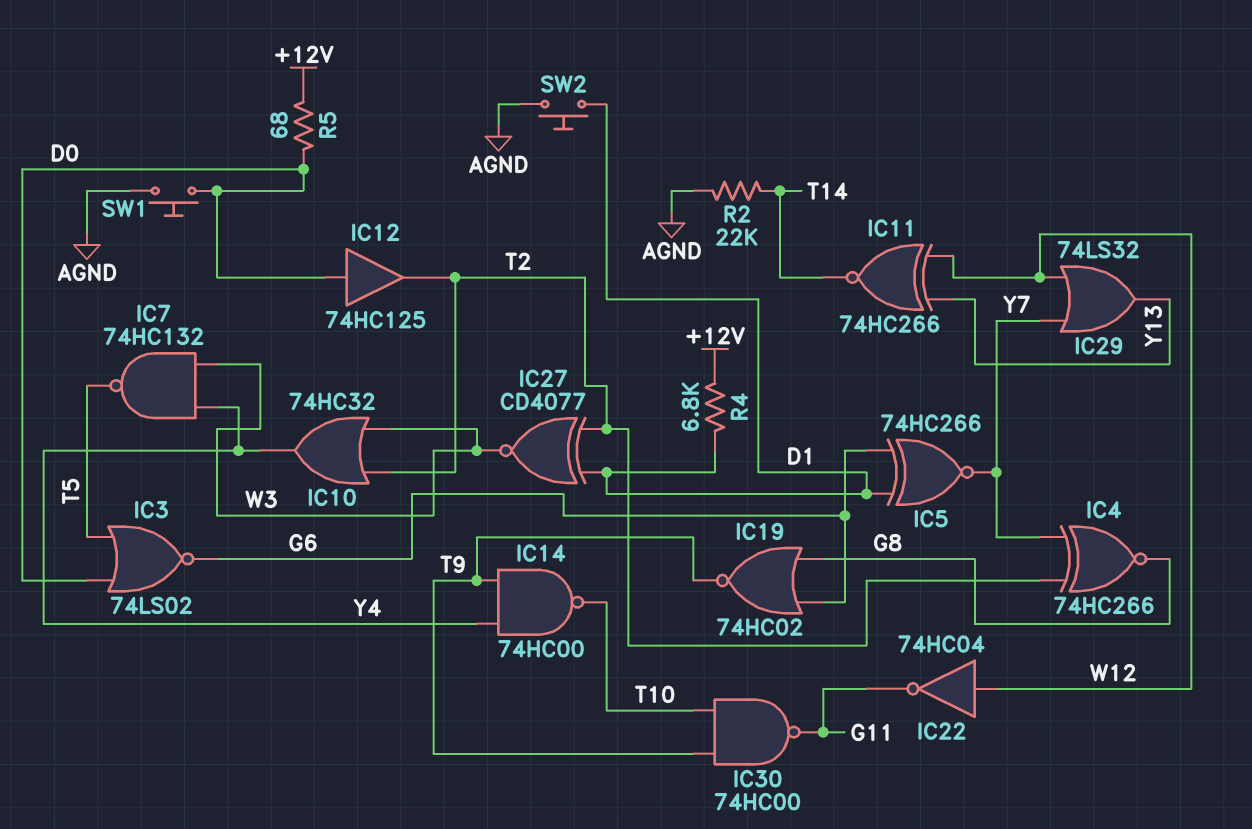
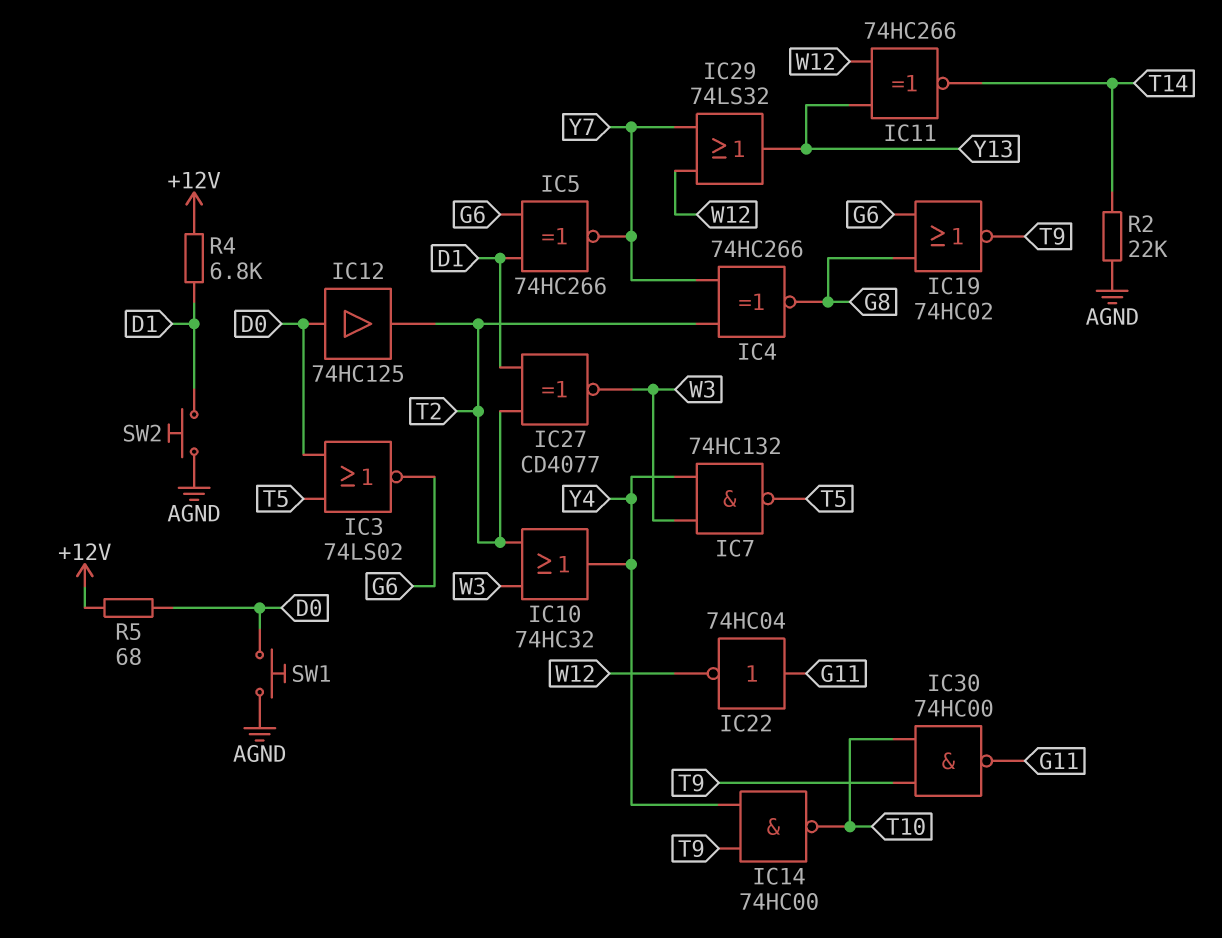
IC22: NOT 74HC04 (in W12, out G11) -> NOT 74HC04 (in G11, out W12)

